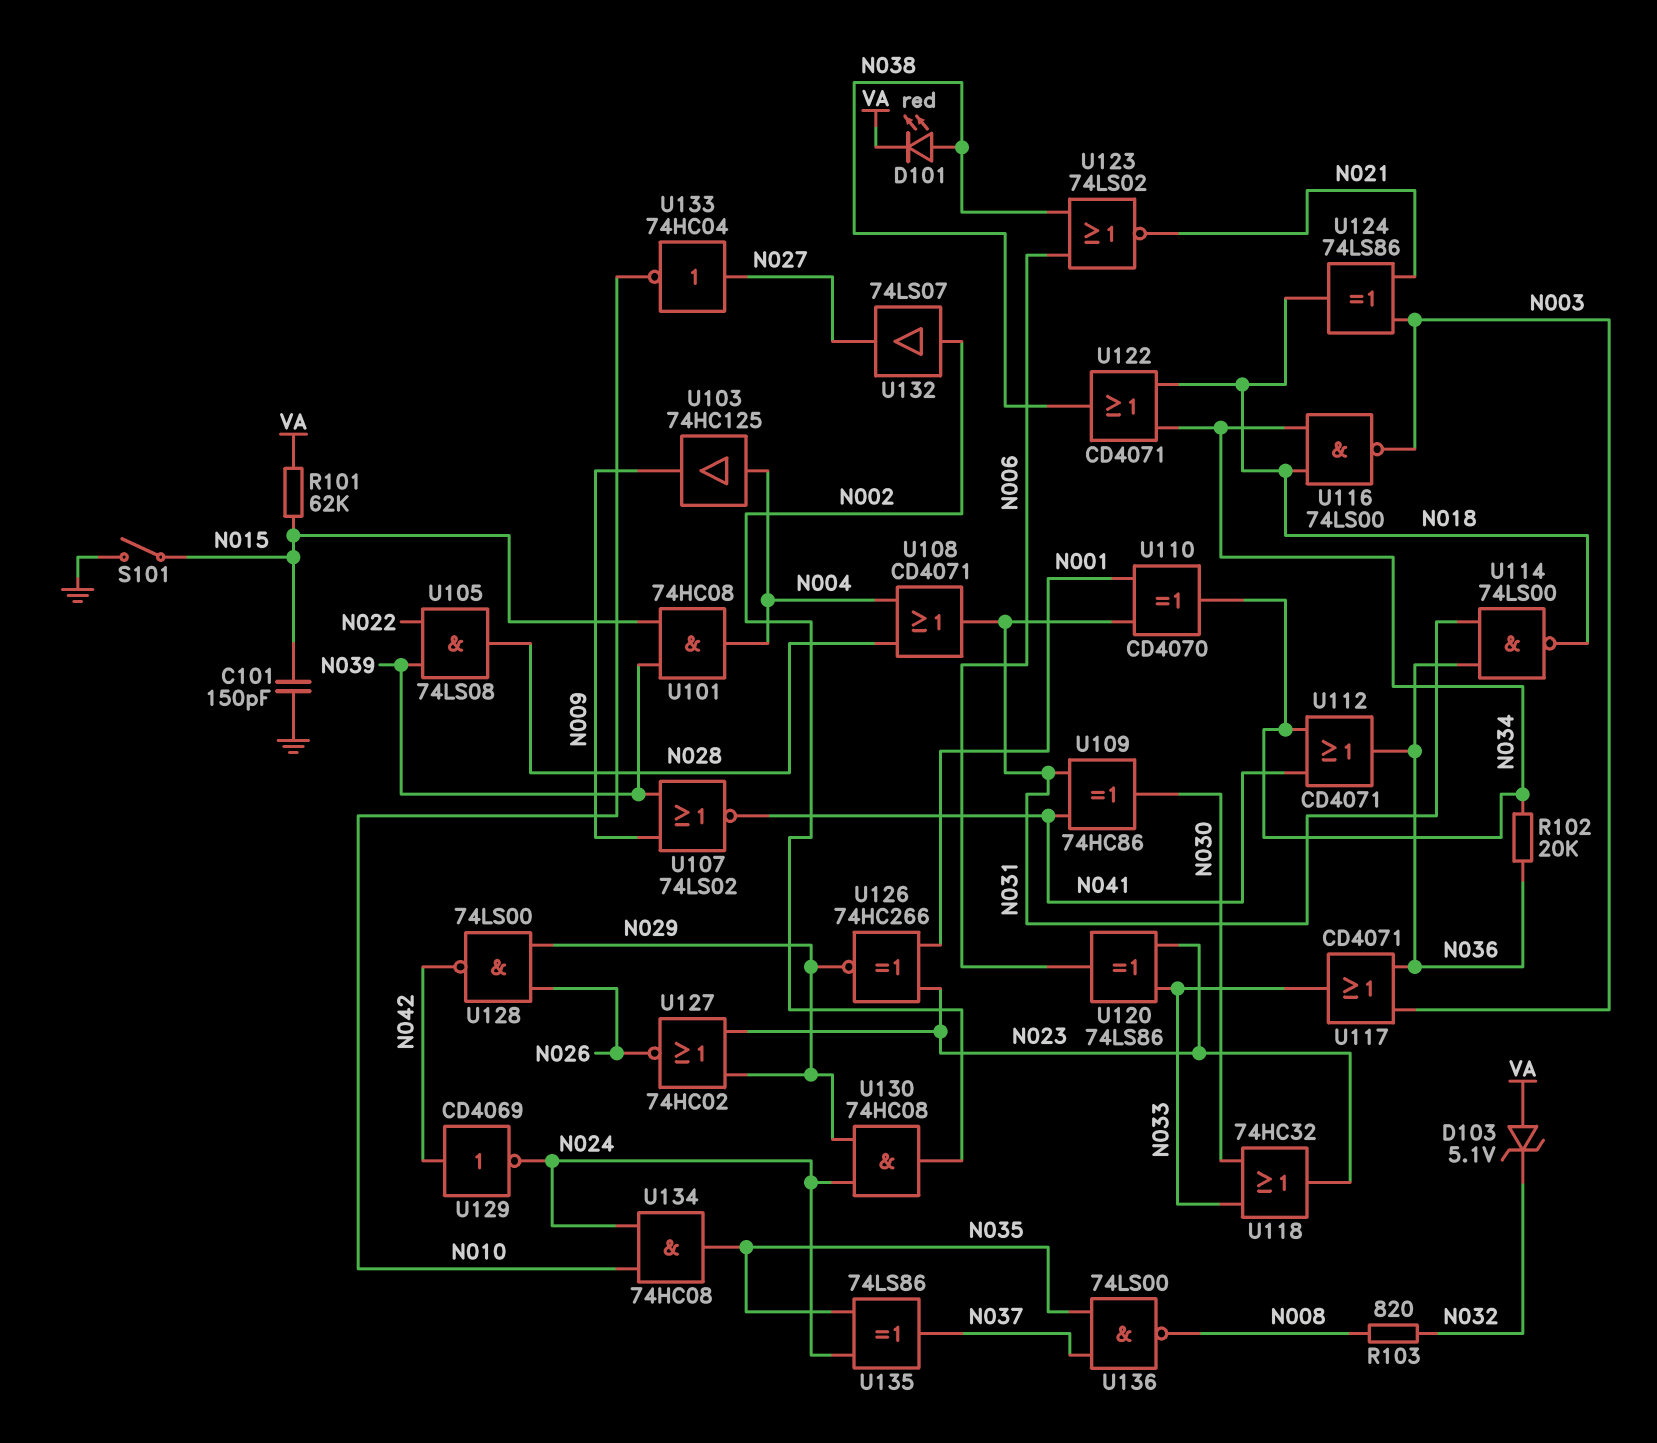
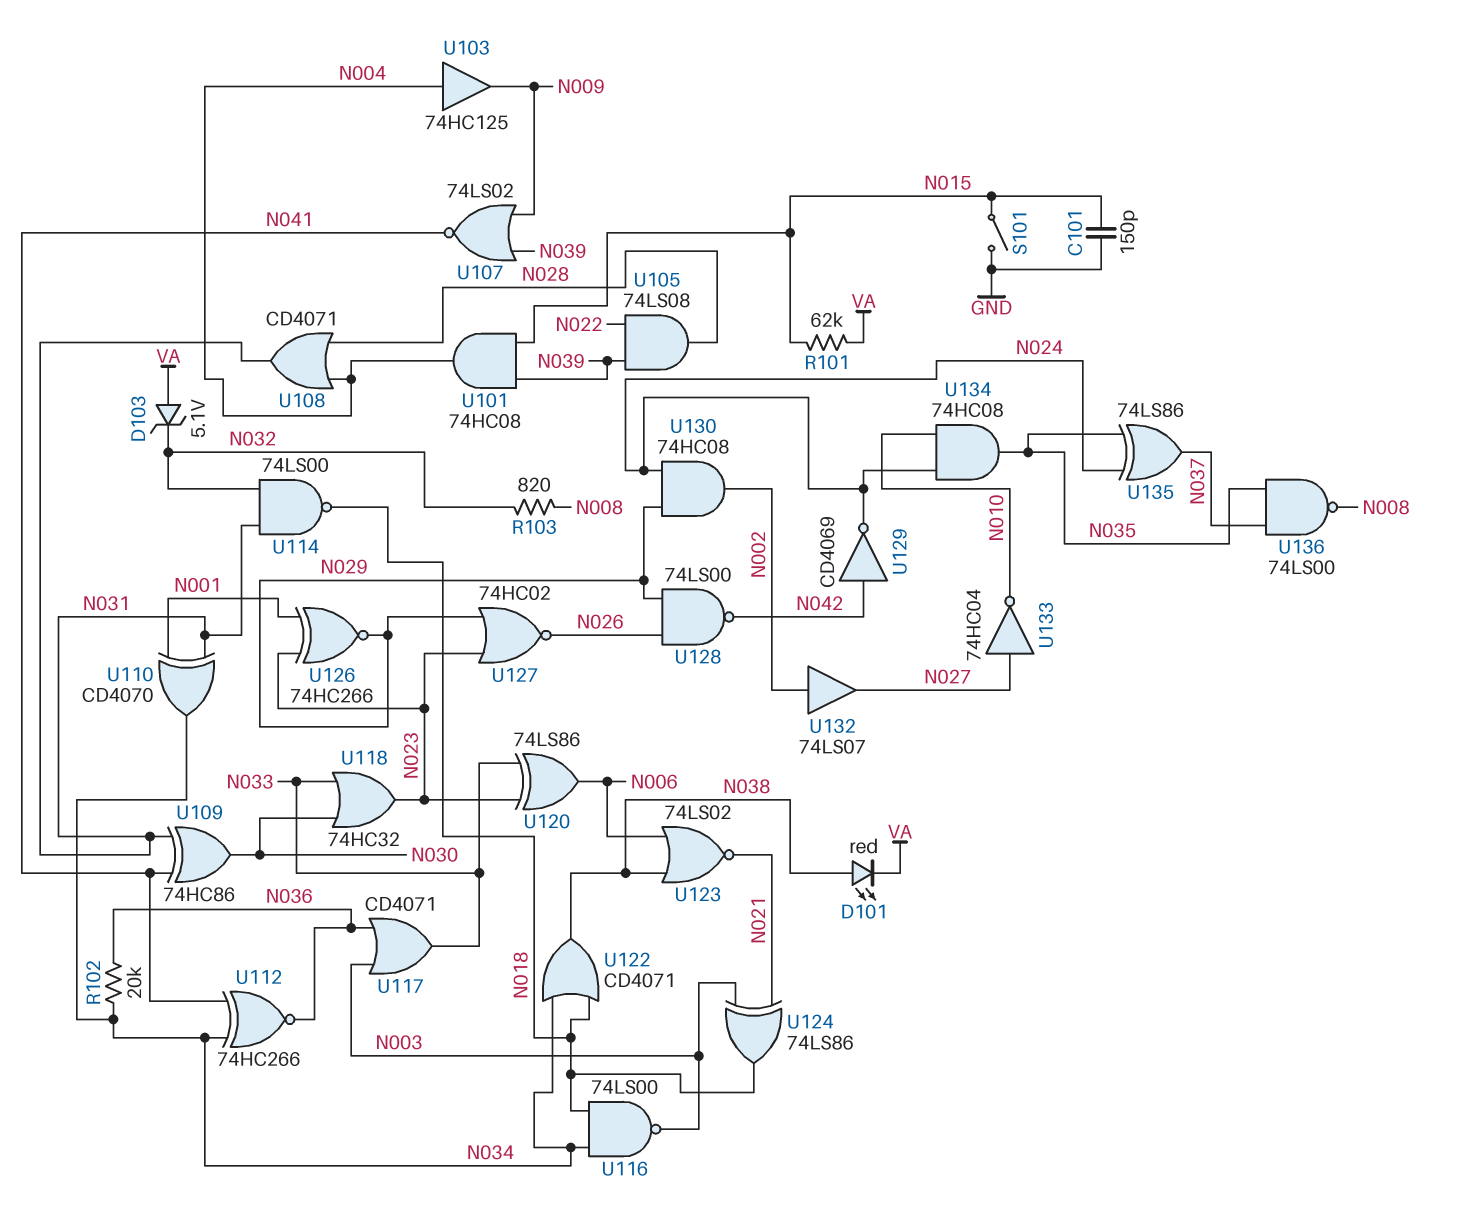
U112: OR CD4071 (in N034, in N041, out N036) -> XNOR 74HC266 (in N034, in N041, out N036)
U114: NAND 74LS00 (in N031, in N036, out N018) -> NAND 74LS00 (in N031, in N032, out N018)

